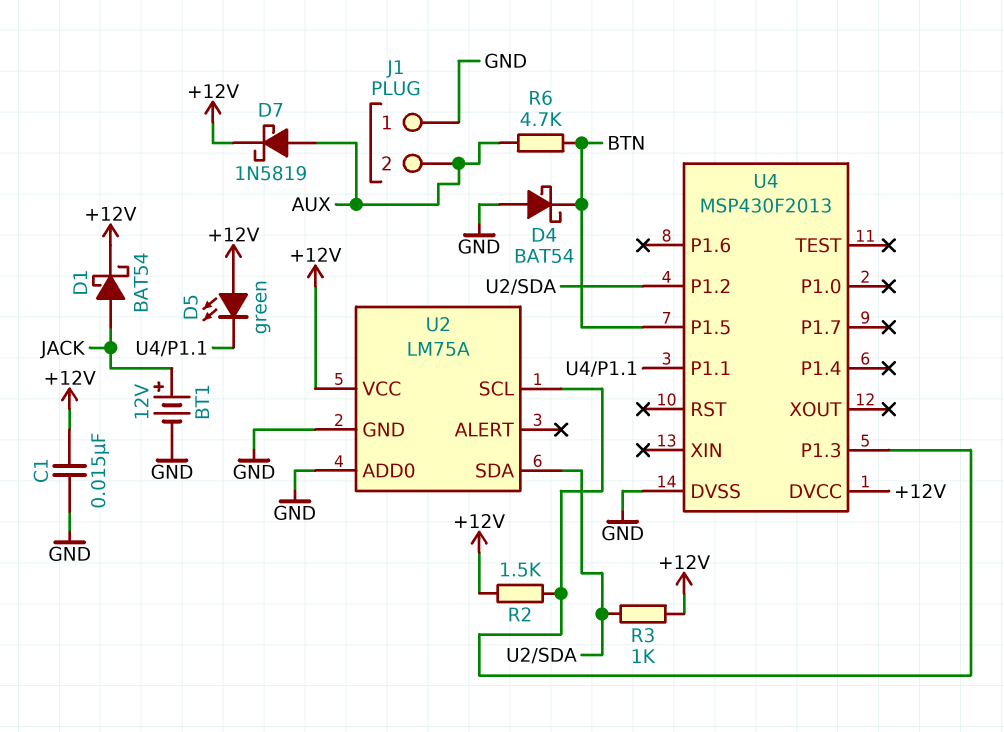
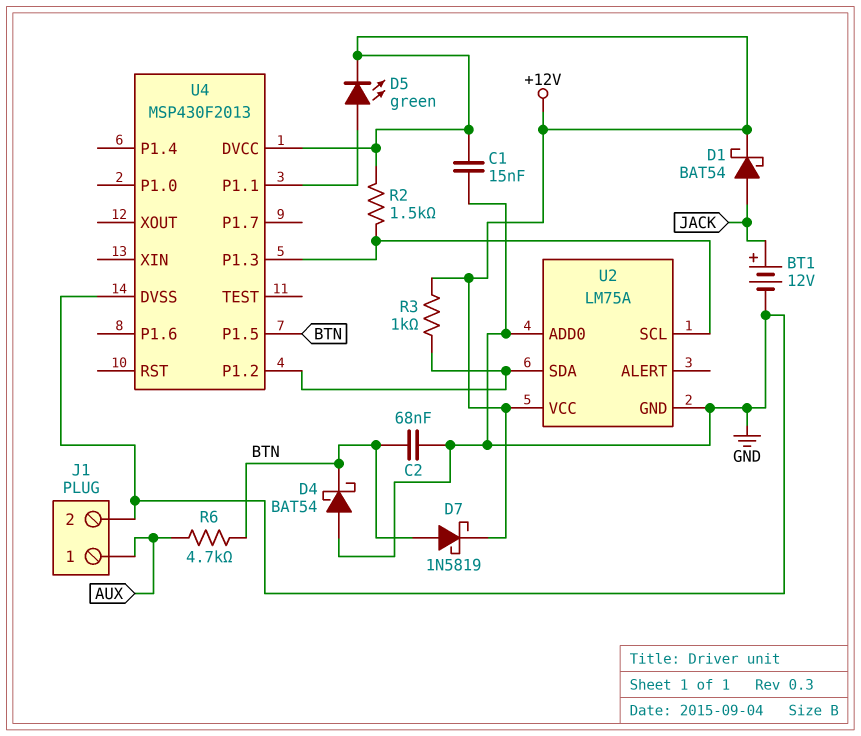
C2: none -> 68nF (BTN, GND)
D5: LED green (A +12V, K U4/P1.1) -> LED green (A U4/P1.1, K +12V)
D7: schottky 1N5819 (A AUX, K +12V) -> schottky 1N5819 (A BTN, K +12V)
J1 pin 1: GND -> AUX
J1 pin 2: AUX -> GND

